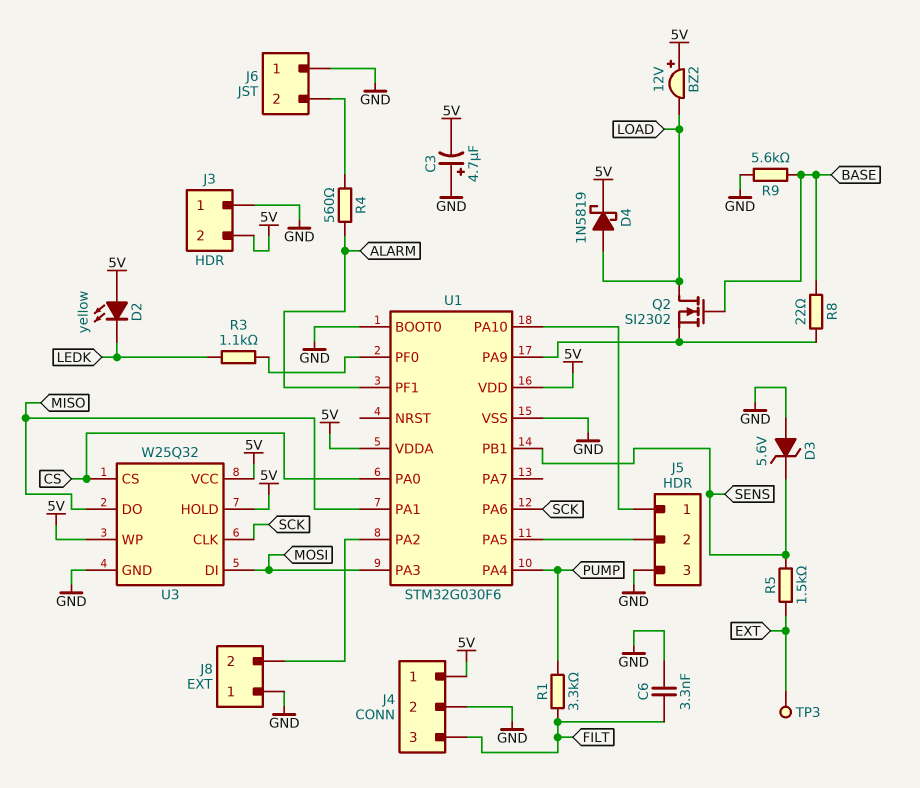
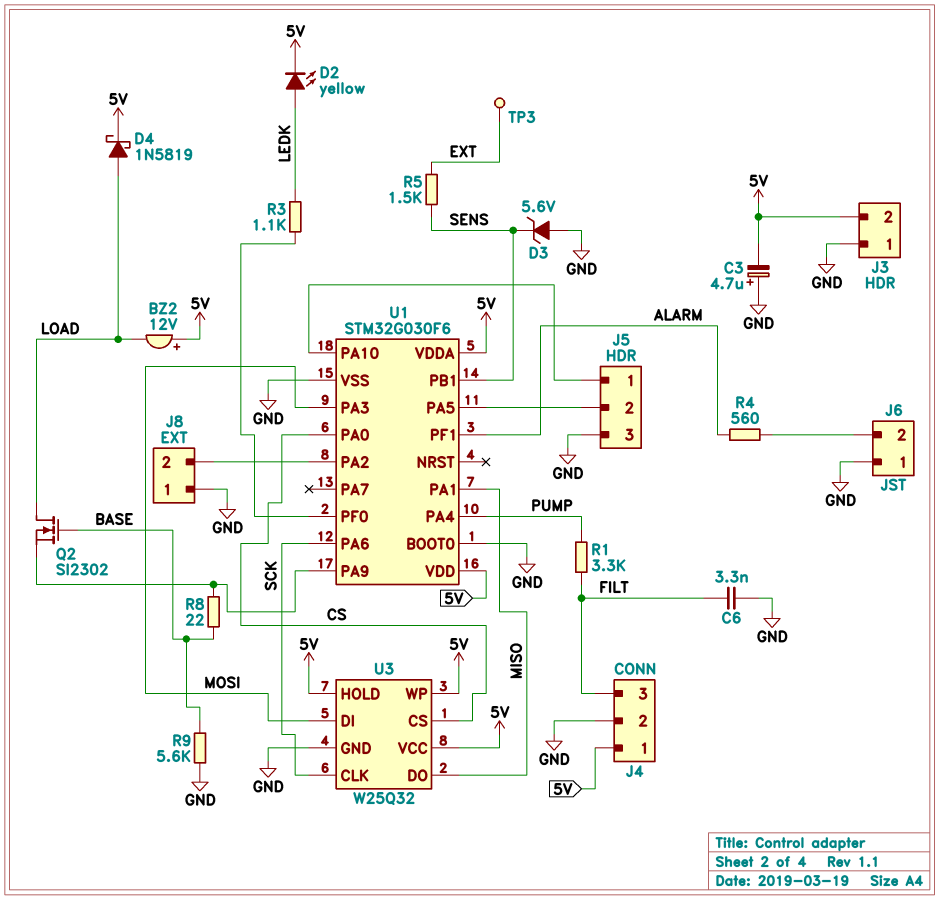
D2: LED yellow (A 5V, K LEDK) -> LED yellow (A LEDK, K 5V)

